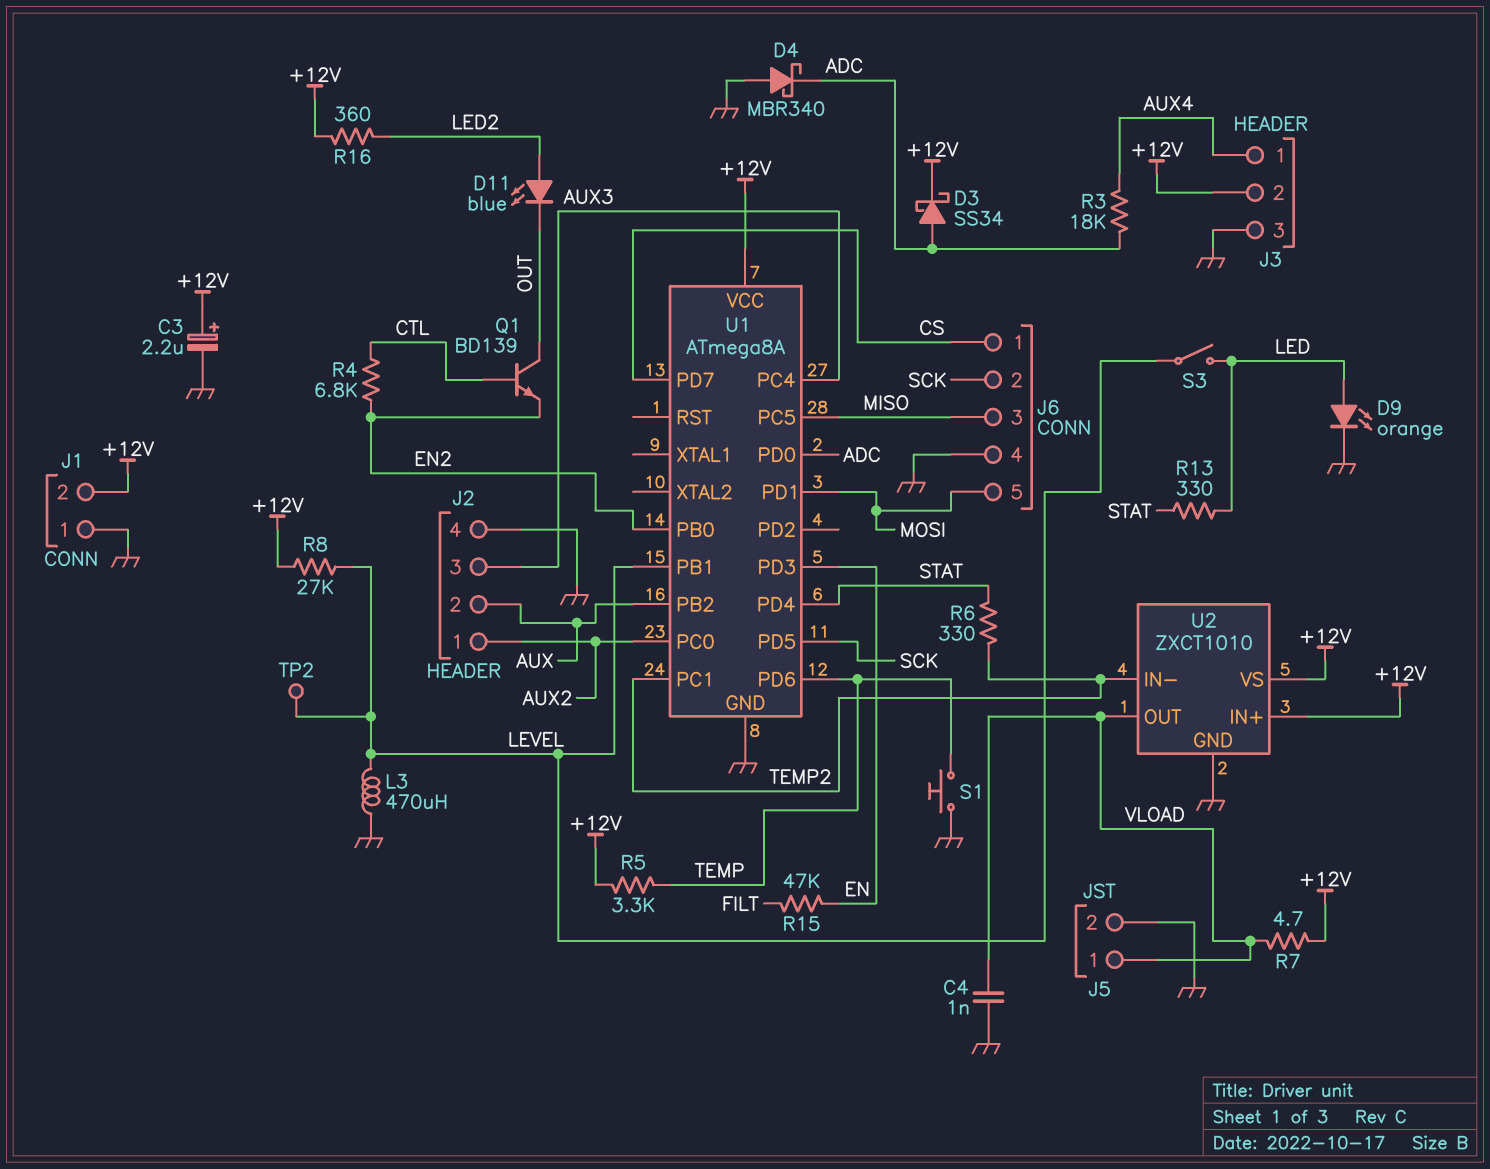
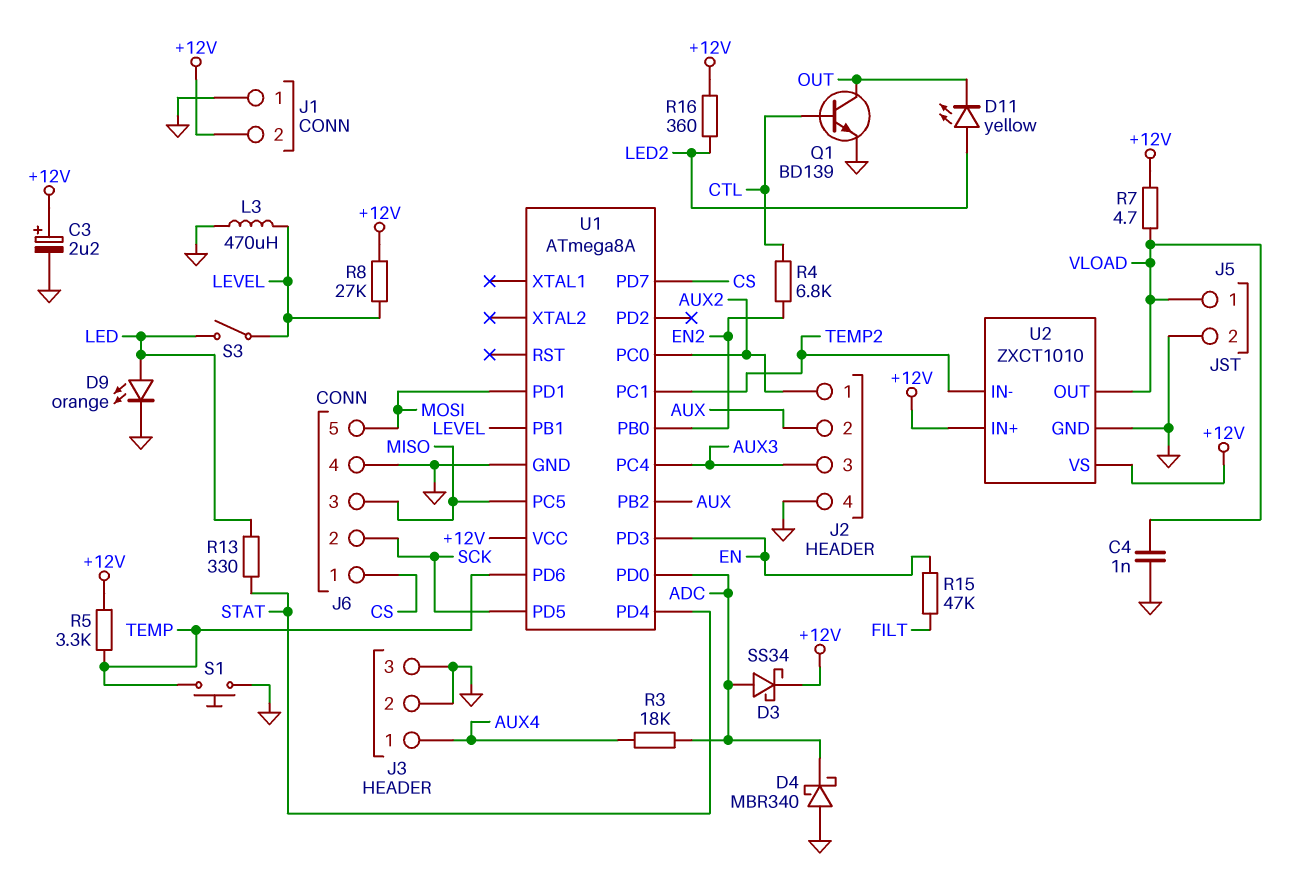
D11: LED blue (A LED2, K OUT) -> LED yellow (A LED2, K OUT)
J3 pin 2: +12V -> GND
Q1: NPN BD139 (B CTL, C OUT, E EN2) -> NPN BD139 (B CTL, C OUT, E GND)
R6: 330 (STAT, TEMP2) -> none
TP2: test point (LEVEL) -> none

